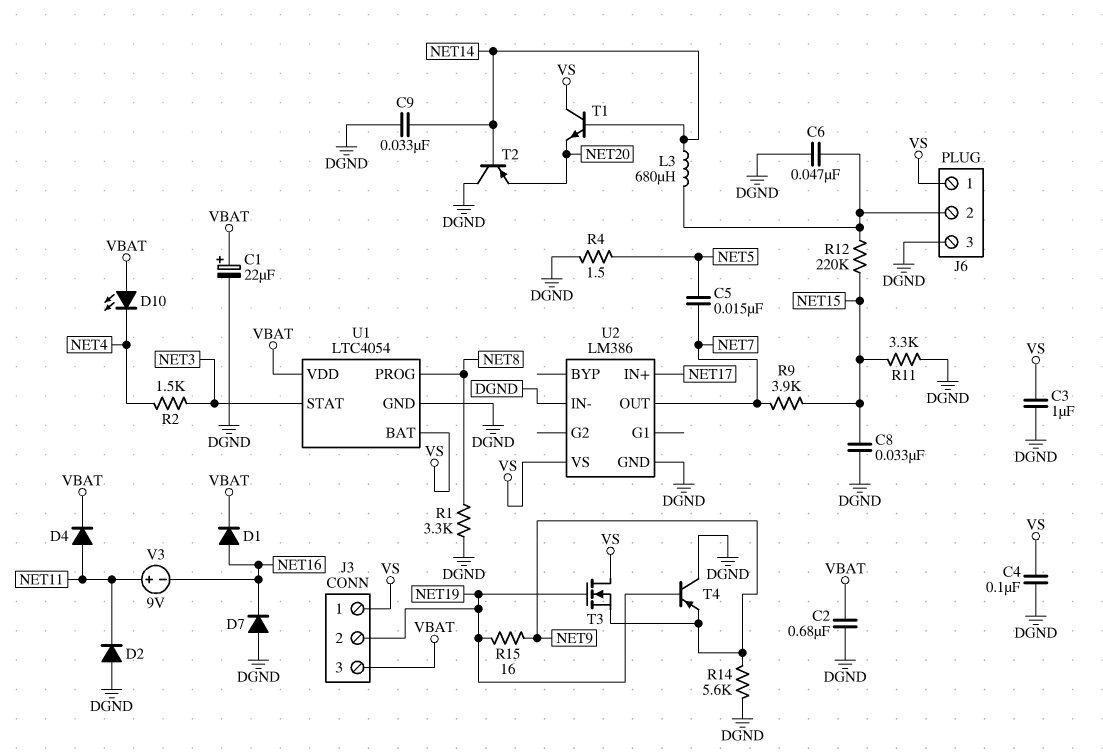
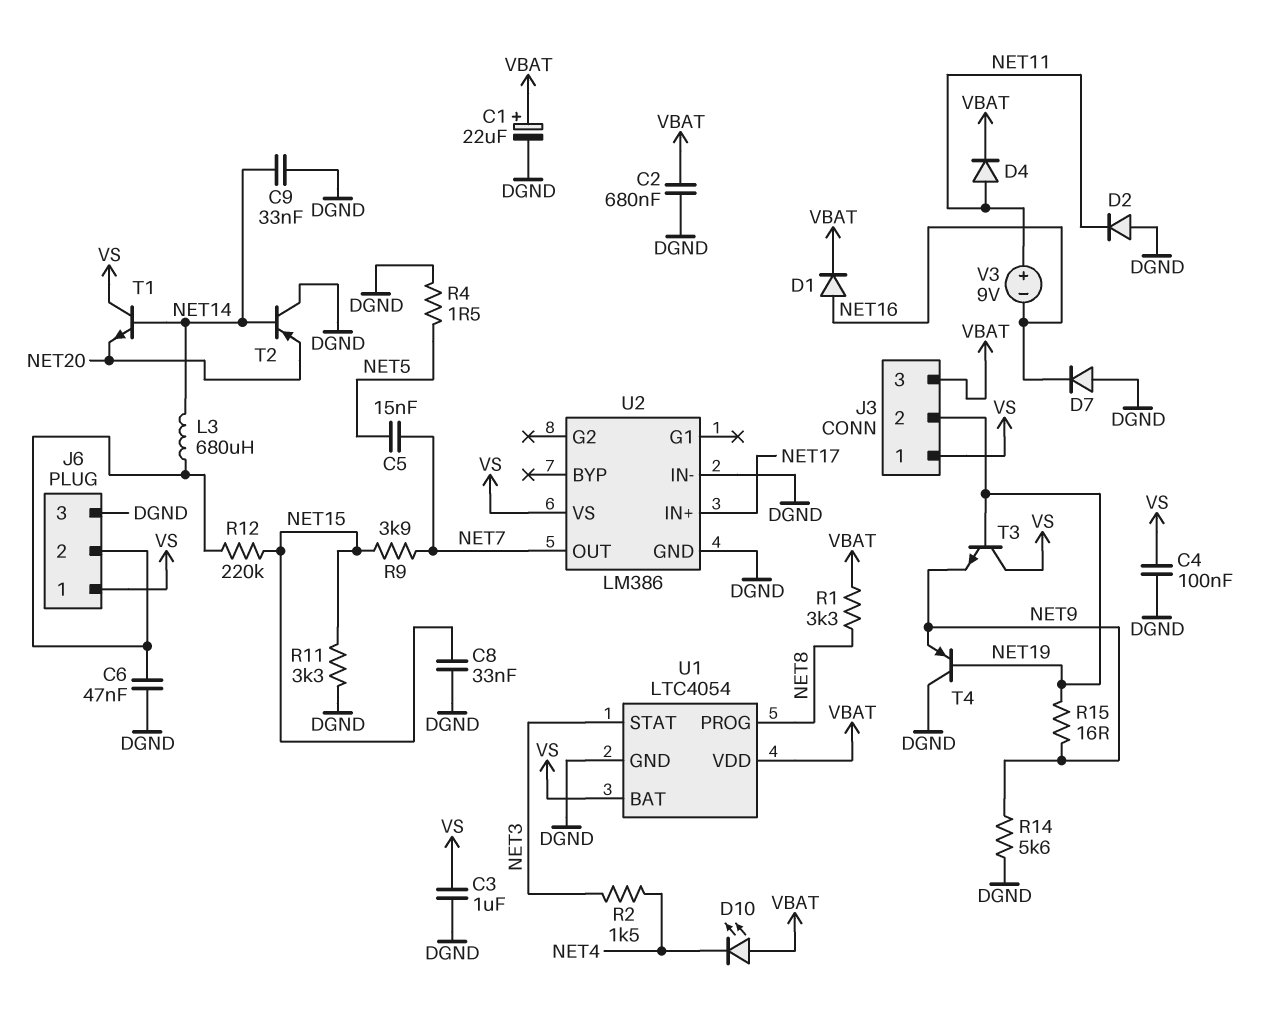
R1: 3.3k (DGND, NET8) -> 3.3k (NET8, VBAT)
T3: NMOS (G NET19, D VS, S NET9) -> NPN (B NET19, C VS, E NET9)

